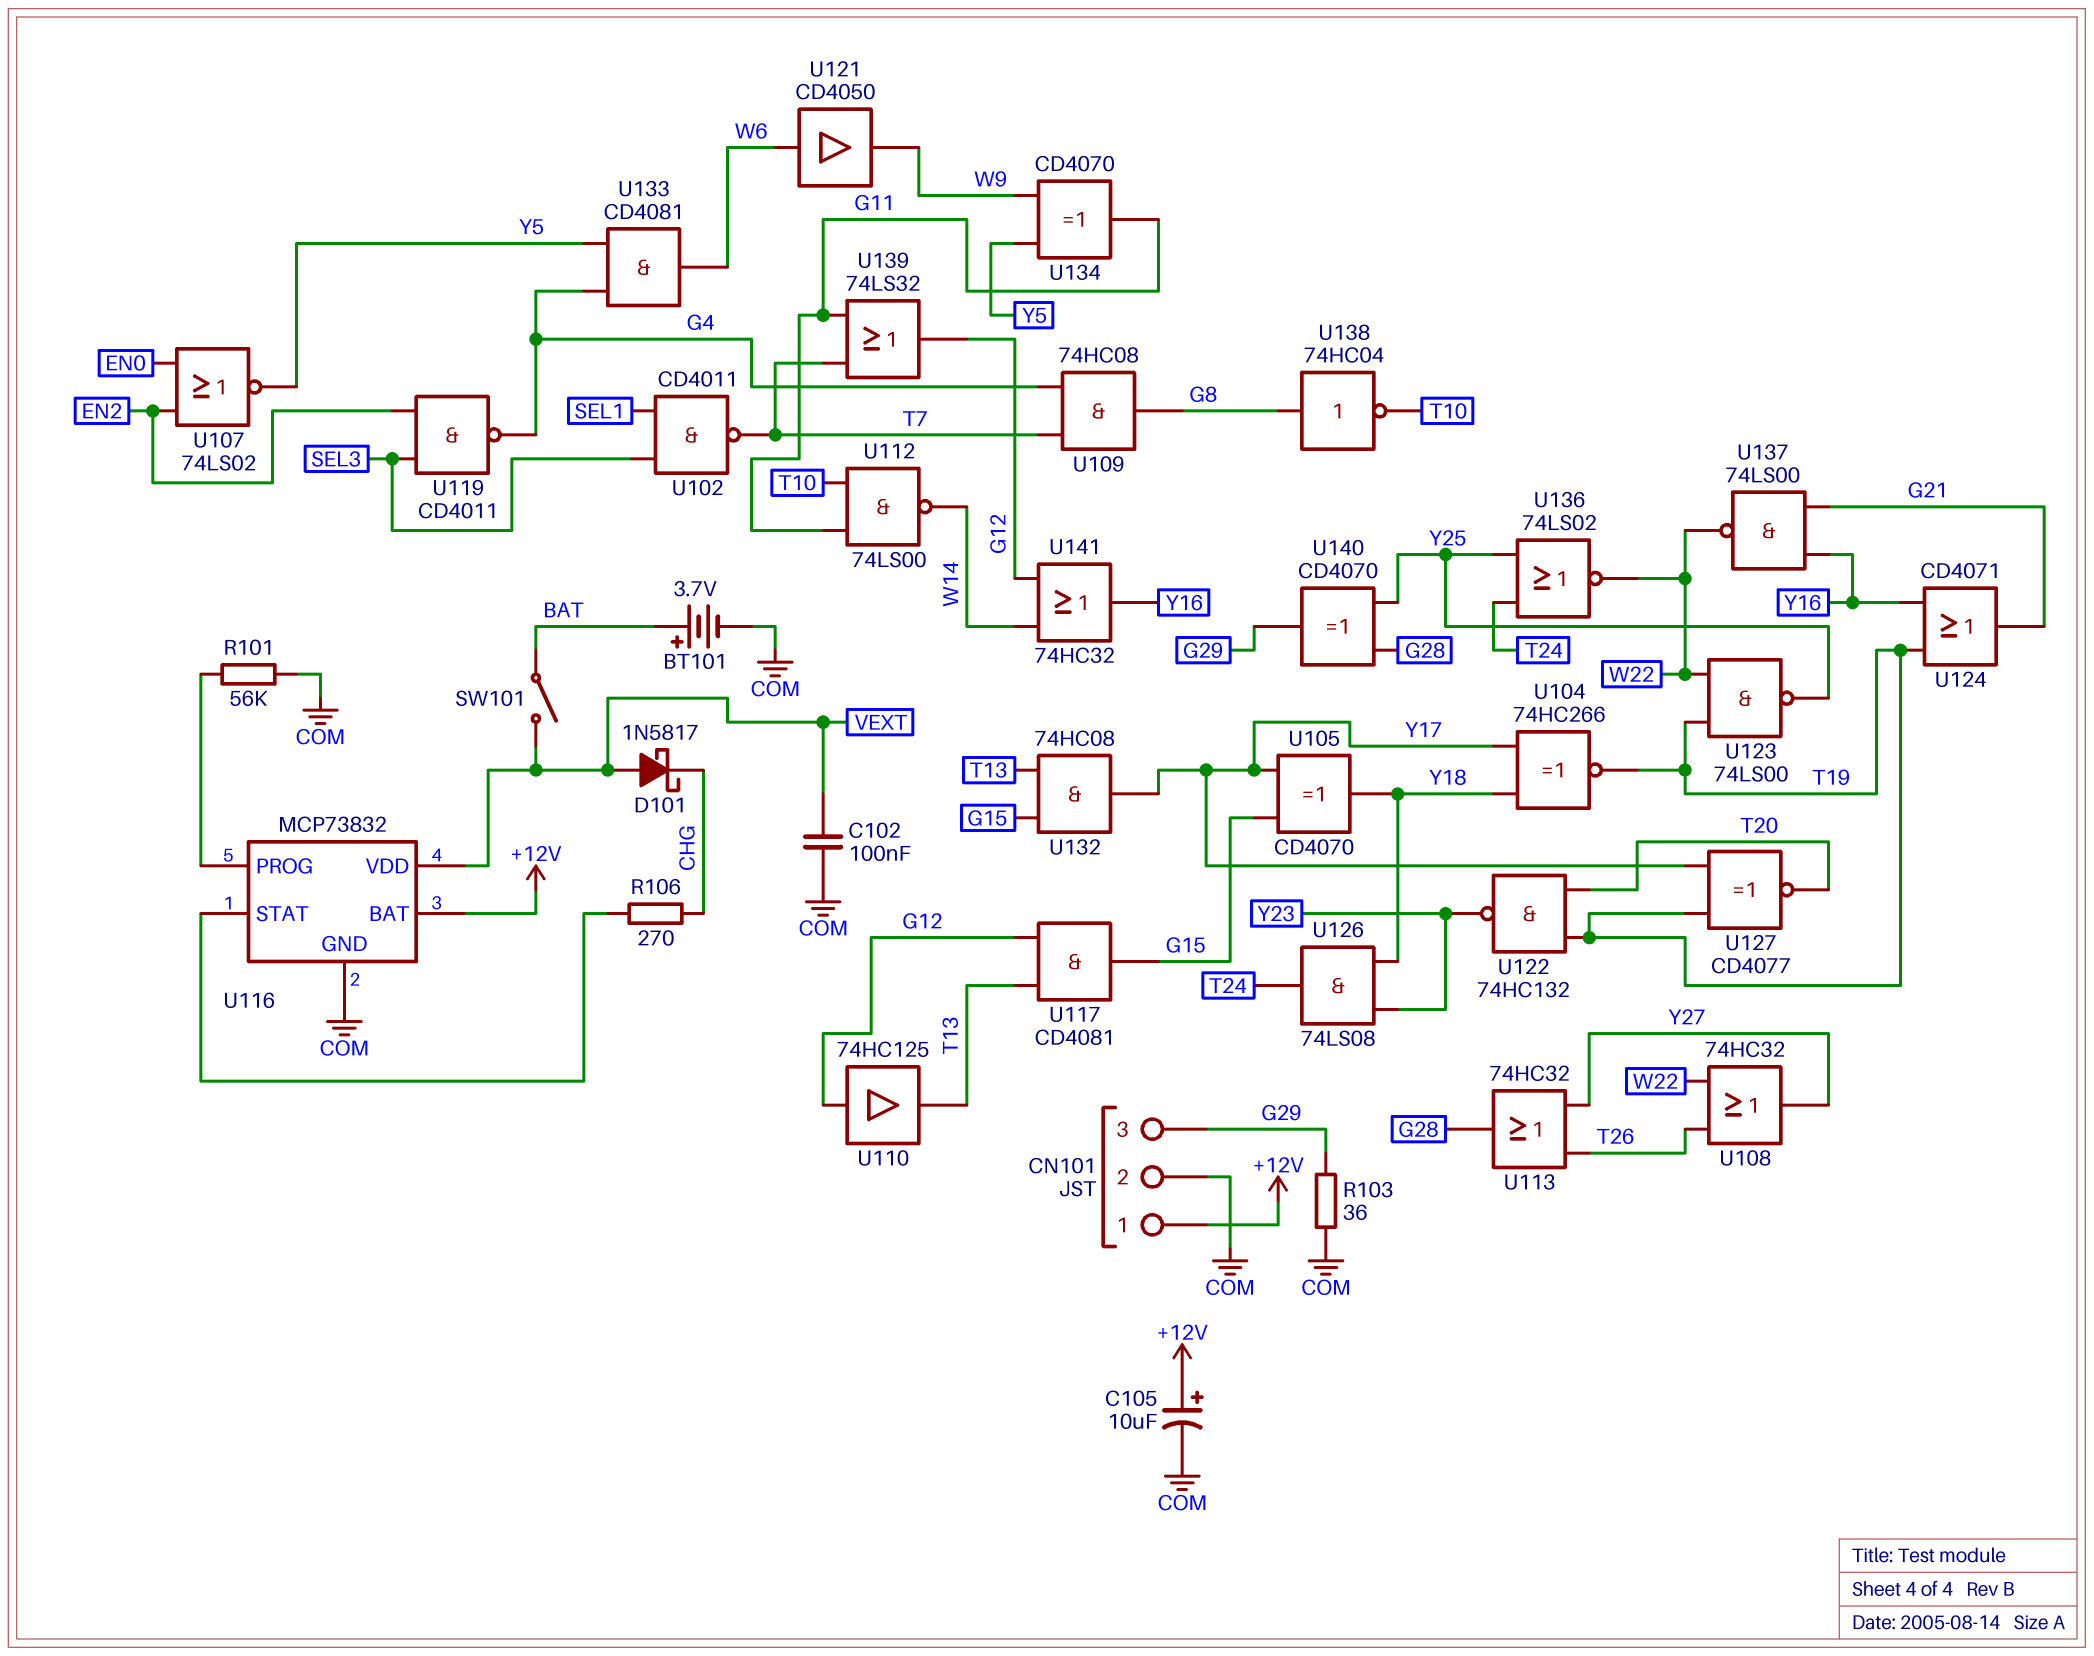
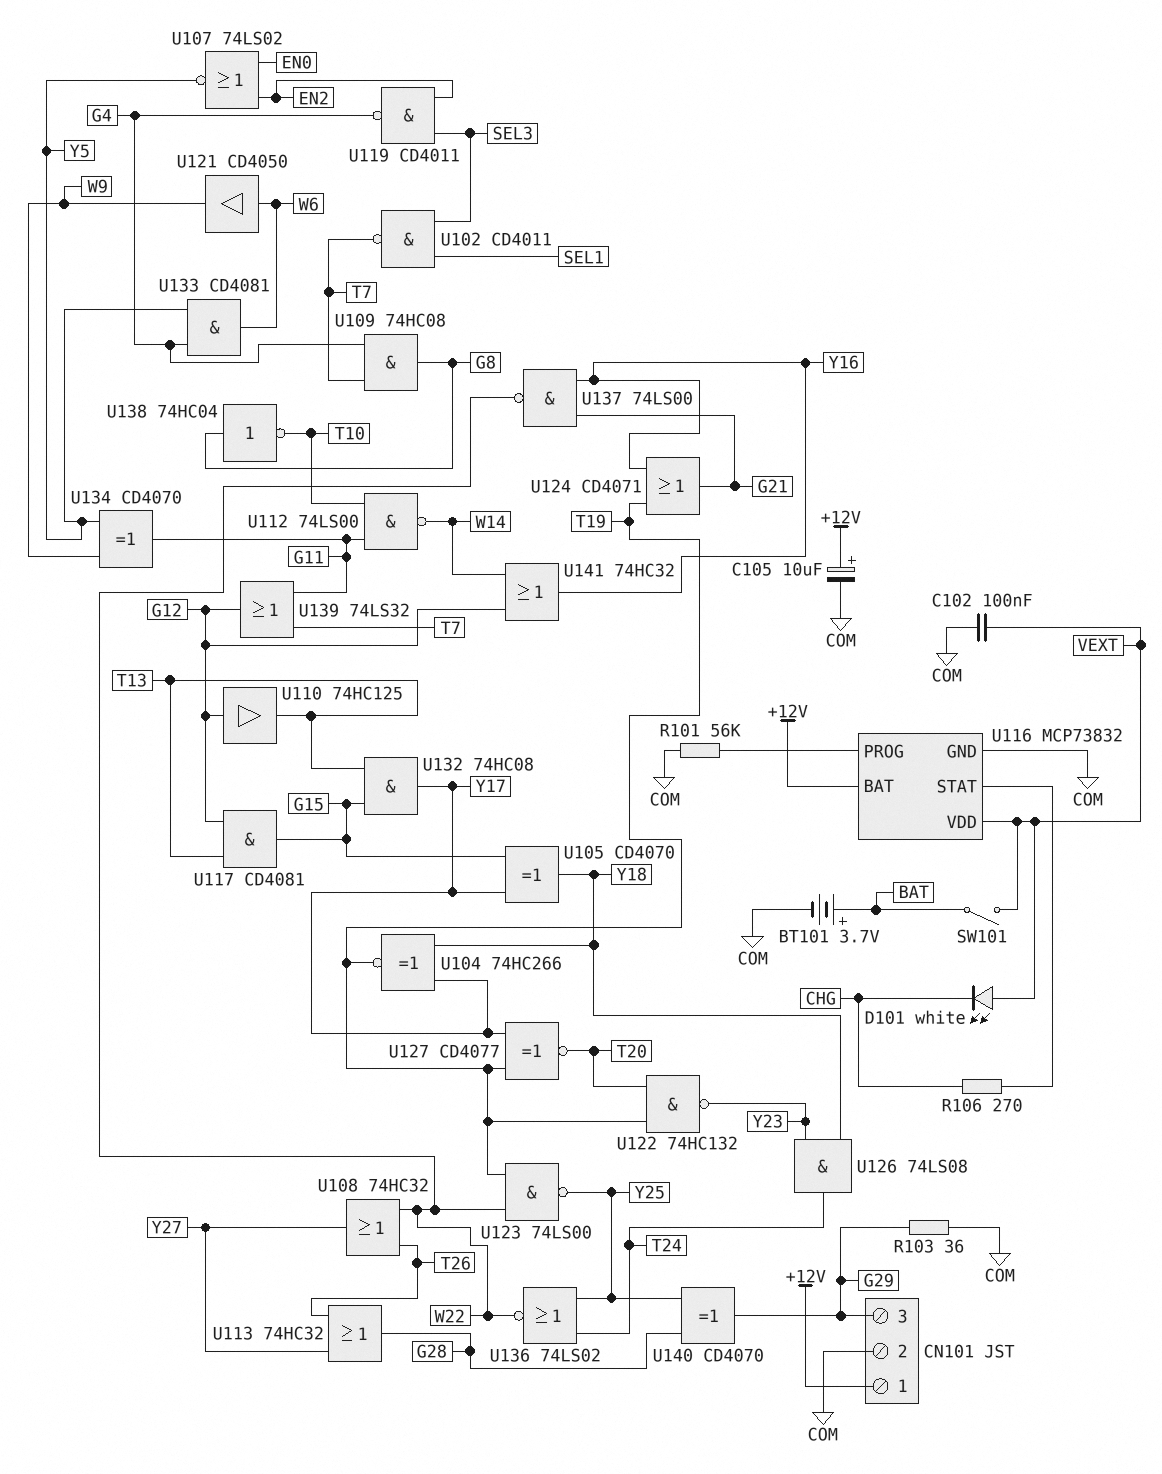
D101: schottky 1N5817 (A VEXT, K CHG) -> LED white (A VEXT, K CHG)

